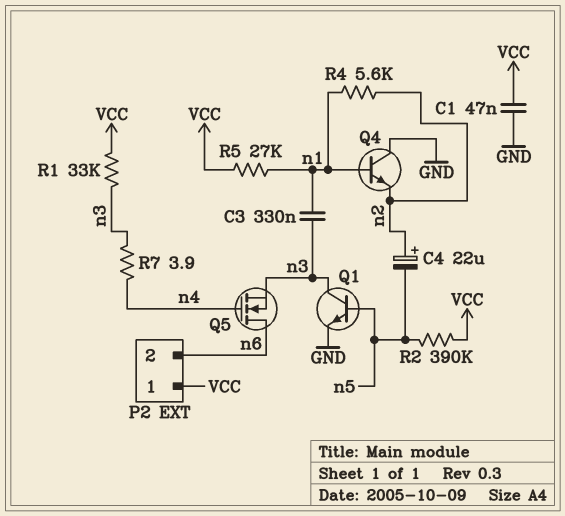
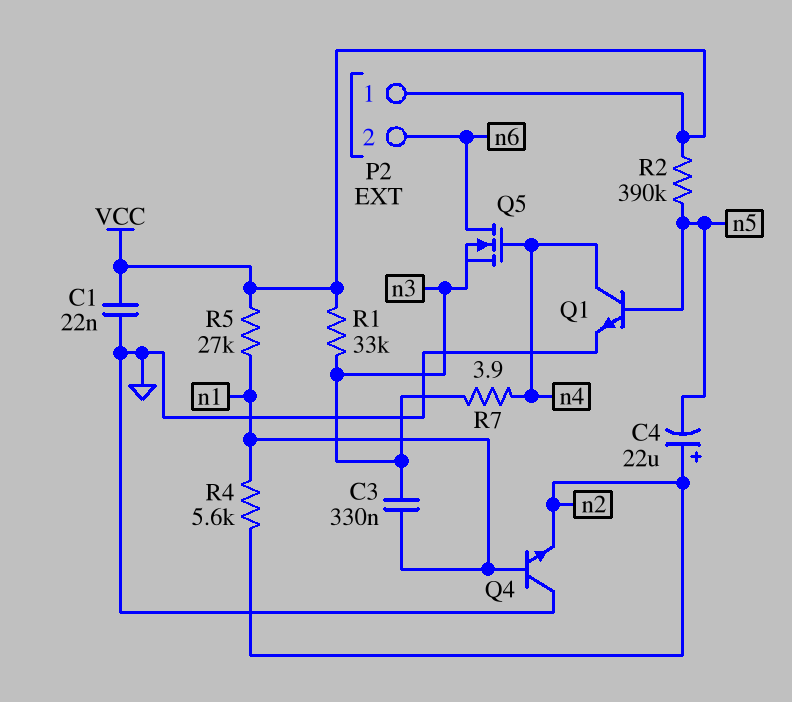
C1: 47nF (GND, VCC) -> 22nF (GND, VCC)
Q1: NPN (B n5, C n3, E GND) -> NPN (B n5, C n4, E GND)

